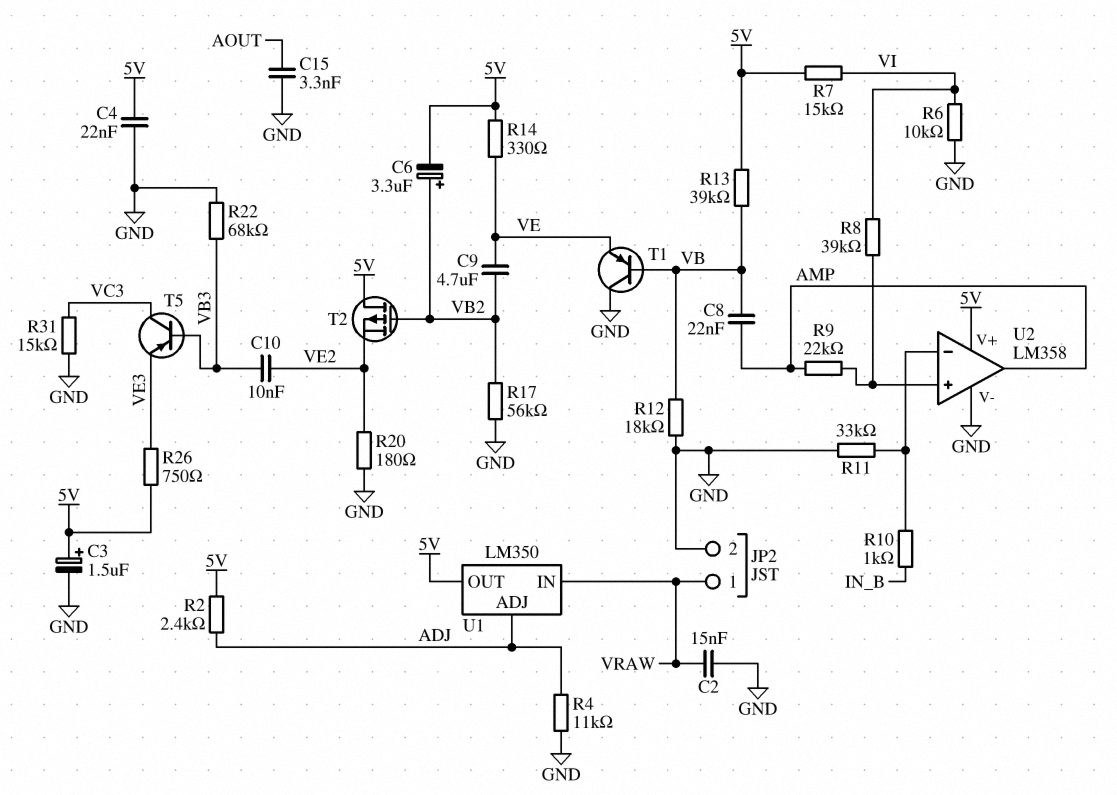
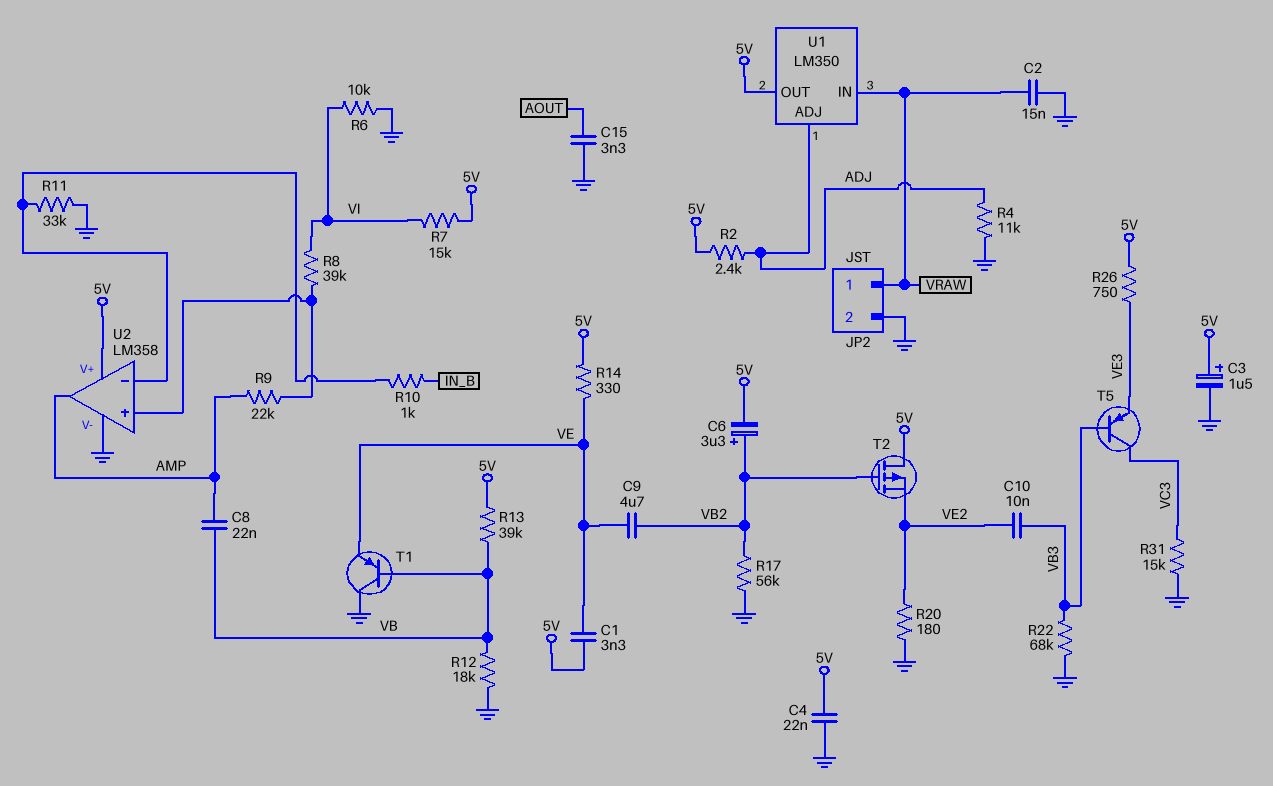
C1: none -> 3.3nF (5V, VE)

